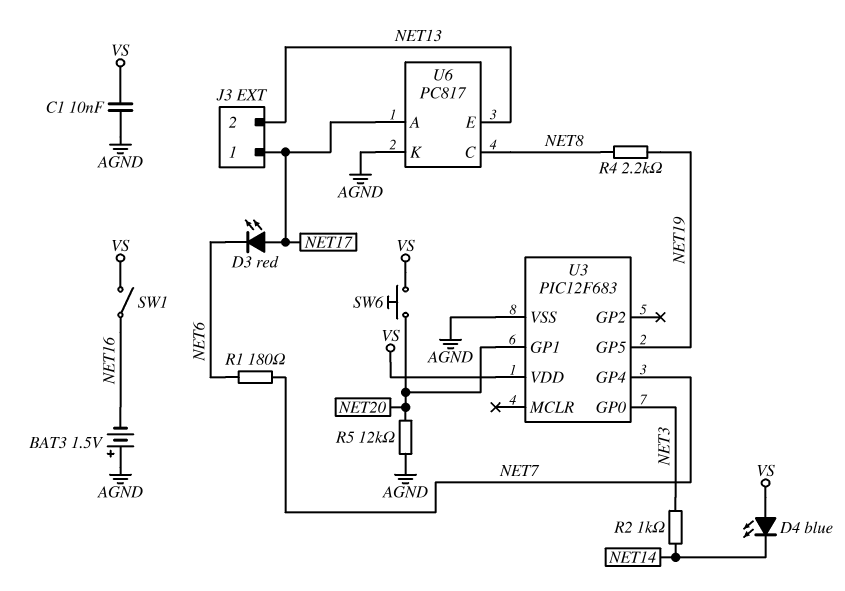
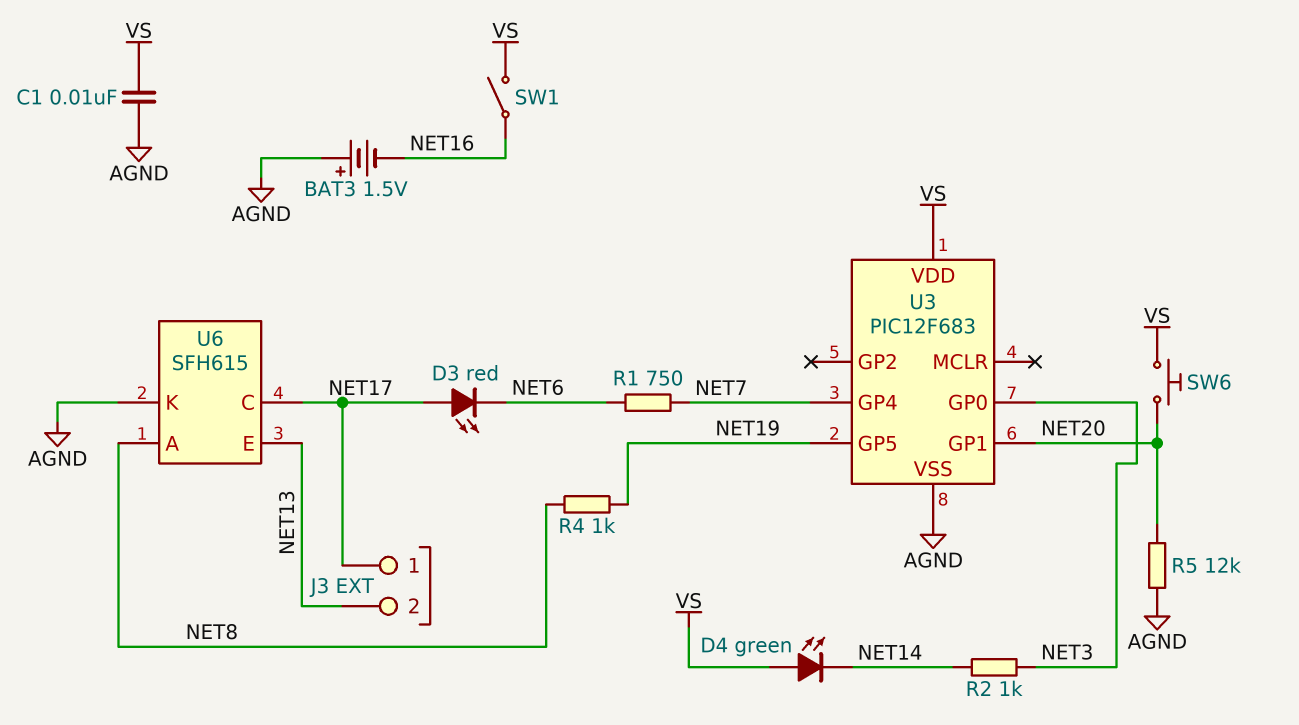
D4: LED blue (A VS, K NET14) -> LED green (A VS, K NET14)
R1: 180 (NET6, NET7) -> 750 (NET6, NET7)
R4: 2.2k (NET8, NET19) -> 1k (NET8, NET19)
U6: PC817 -> SFH615
U6 pin A: NET17 -> NET8
U6 pin C: NET8 -> NET17

